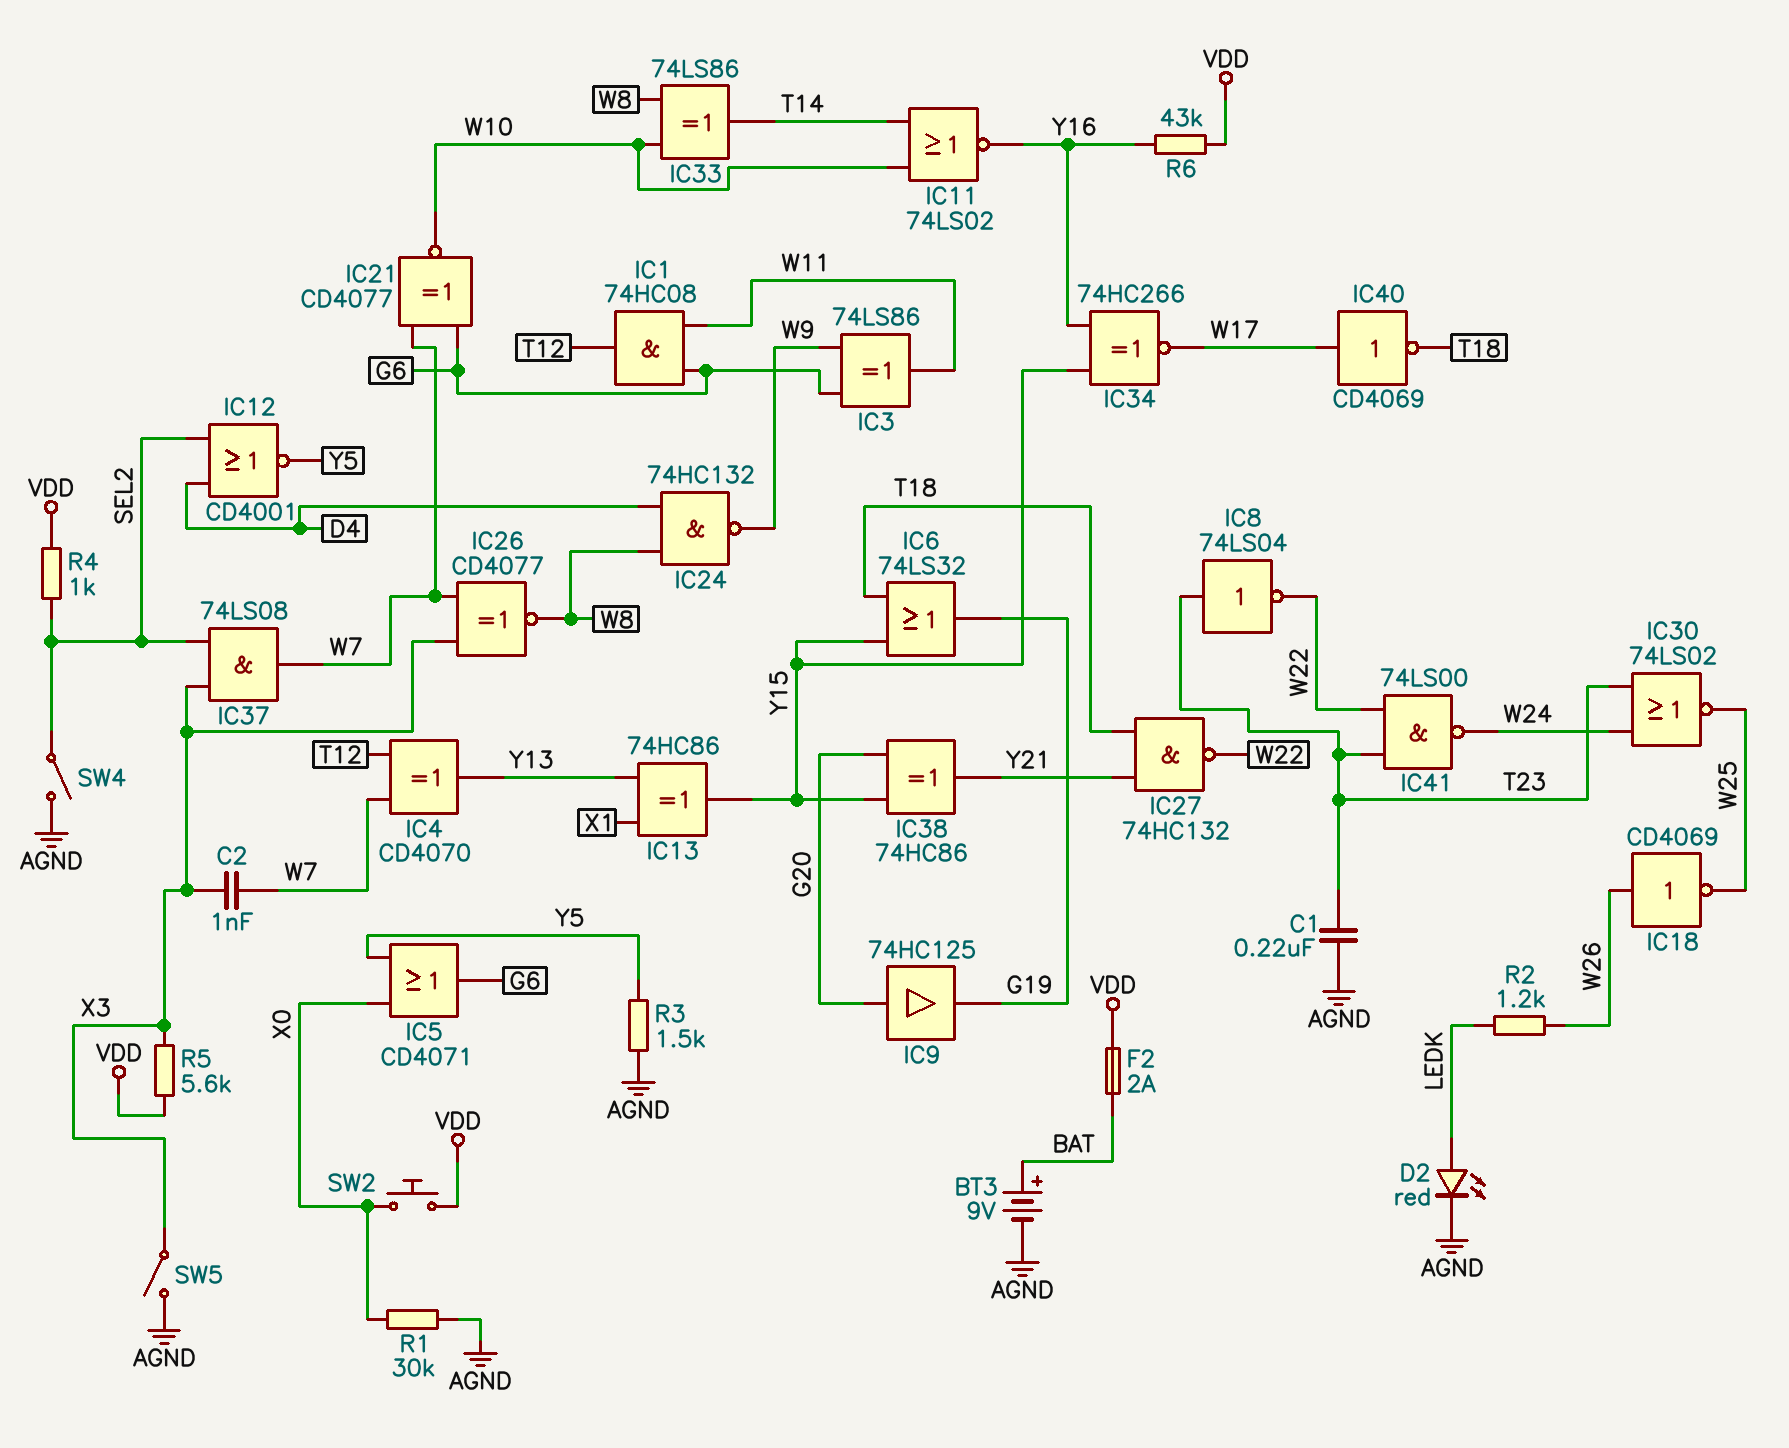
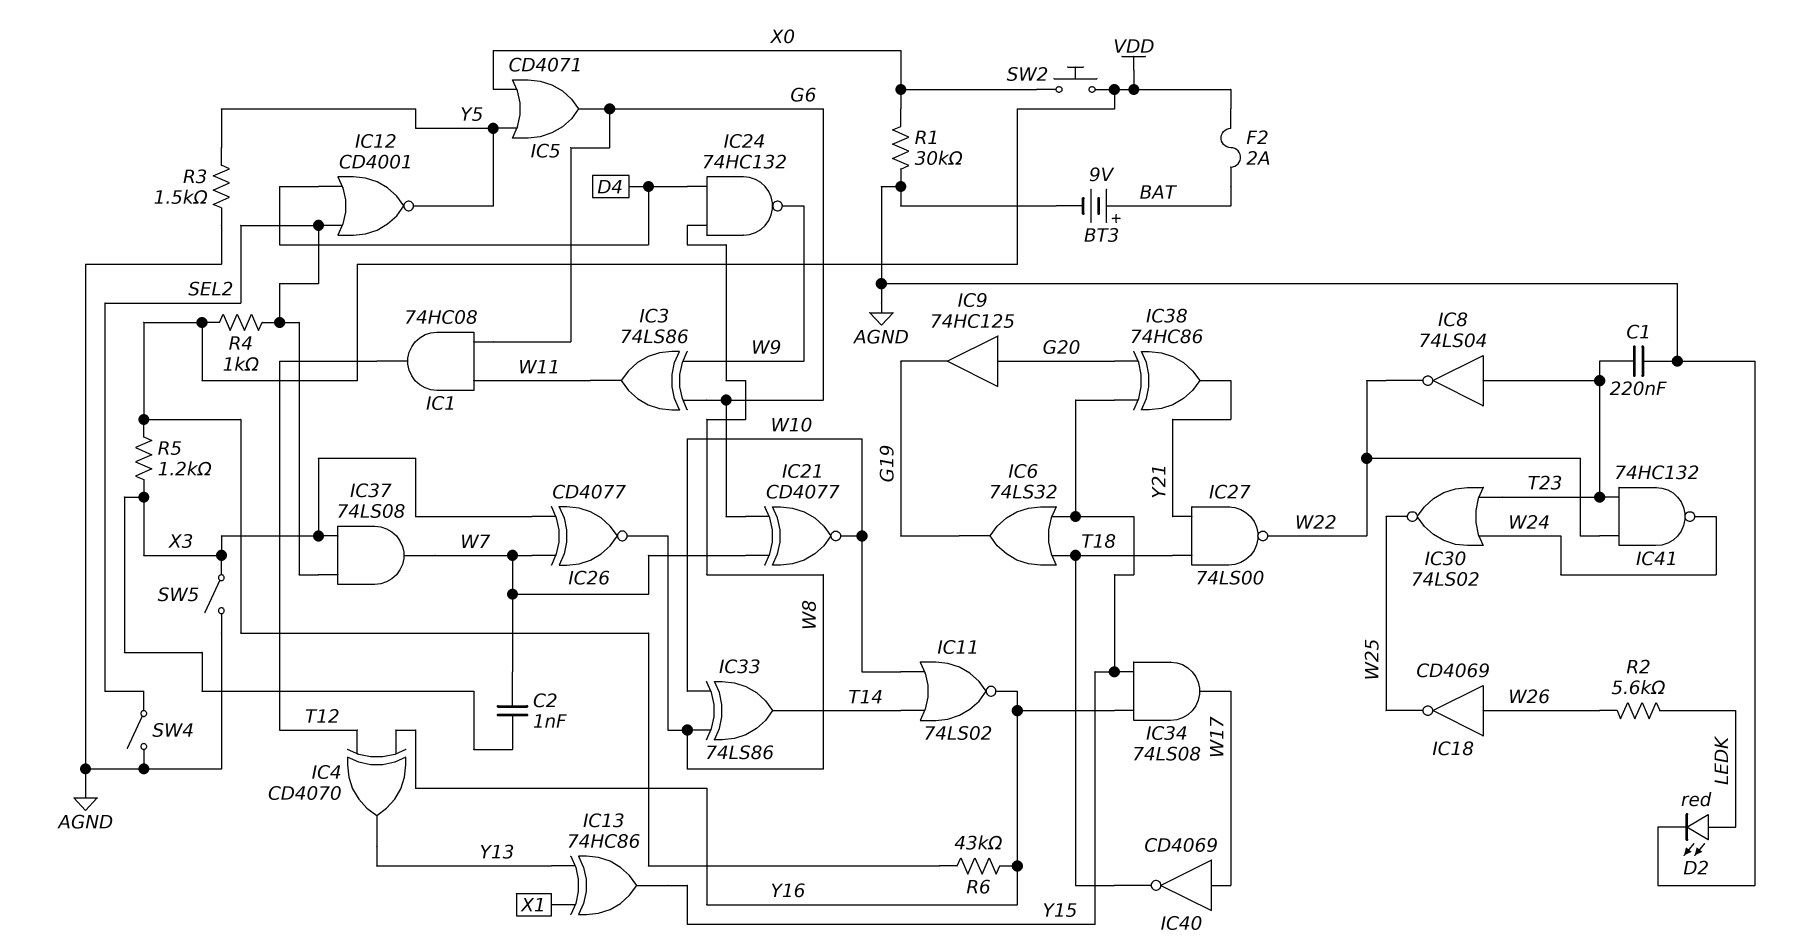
IC4: XOR CD4070 (in T12, in W7, out Y13) -> XOR CD4070 (in T12, in Y16, out Y13)
IC27: NAND 74HC132 (in T18, in Y21, out W22) -> NAND 74LS00 (in T18, in Y21, out W22)
IC34: XNOR 74HC266 (in Y15, in Y16, out W17) -> AND 74LS08 (in Y15, in Y16, out W17)
IC41: NAND 74LS00 (in T23, in W22, out W24) -> NAND 74HC132 (in T23, in W22, out W24)
R2: 1.2k (LEDK, W26) -> 5.6k (LEDK, W26)
R5: 5.6k (VDD, X3) -> 1.2k (VDD, X3)

